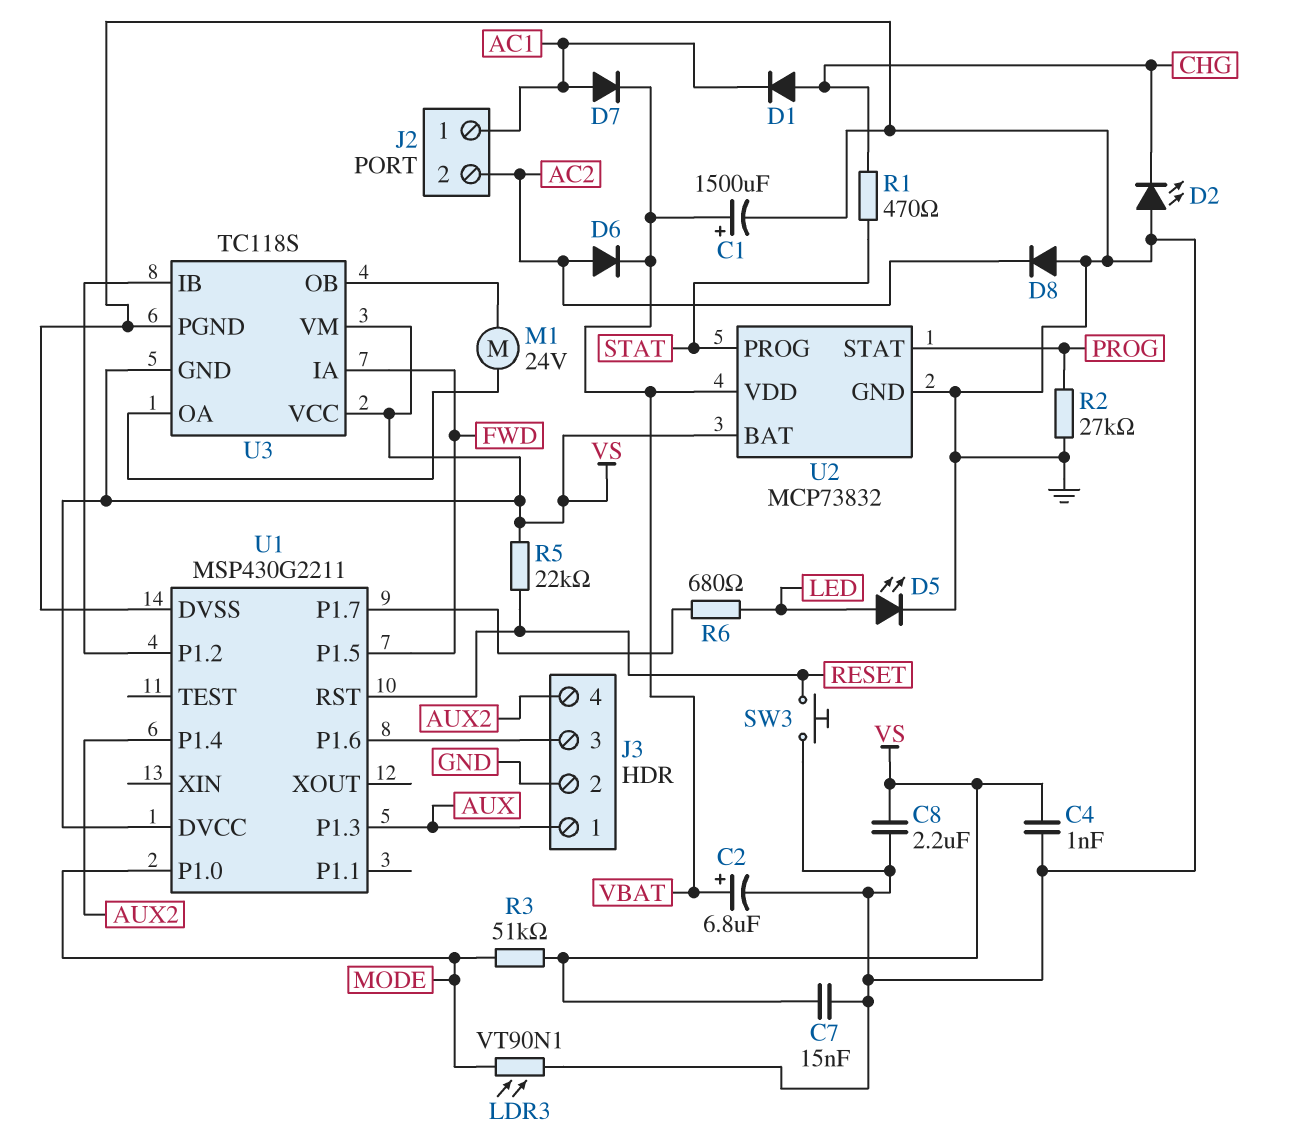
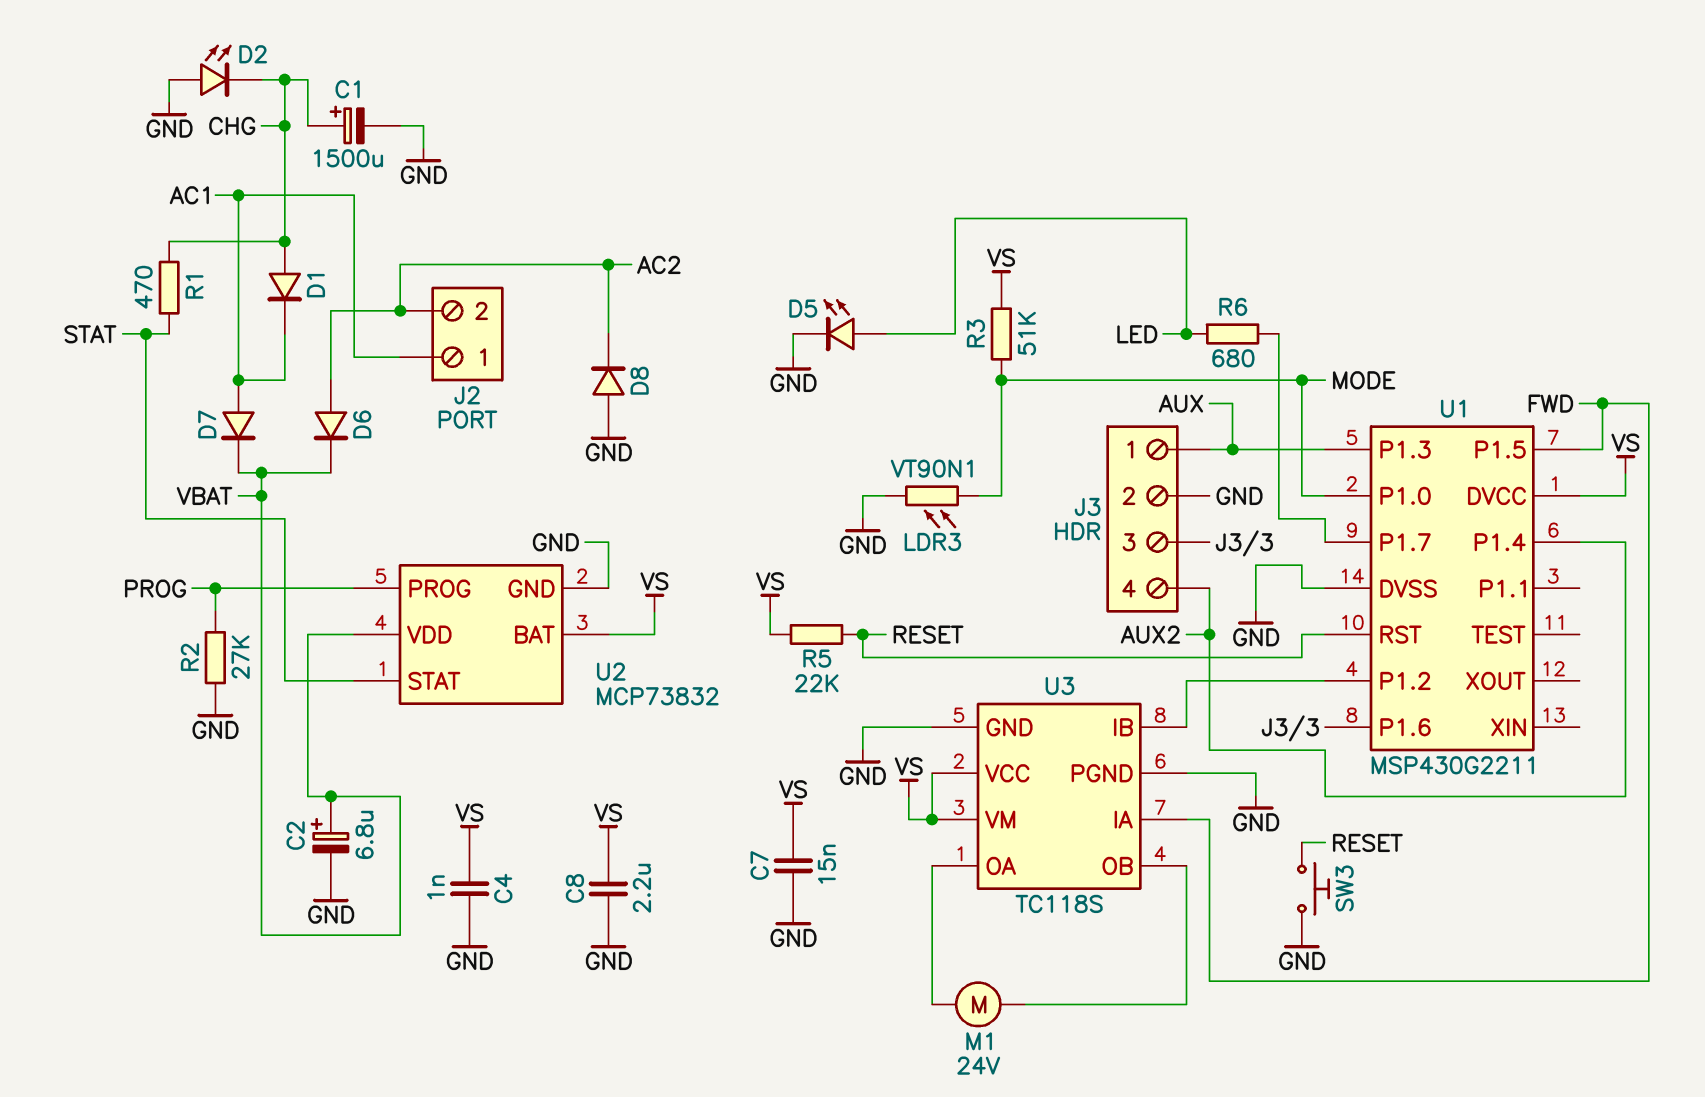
C1: 1500uF (plus VBAT, minus GND) -> 1500uF (plus CHG, minus GND)
U2 pin PROG: STAT -> PROG
U2 pin STAT: PROG -> STAT
U3 pin GND: VS -> GND

